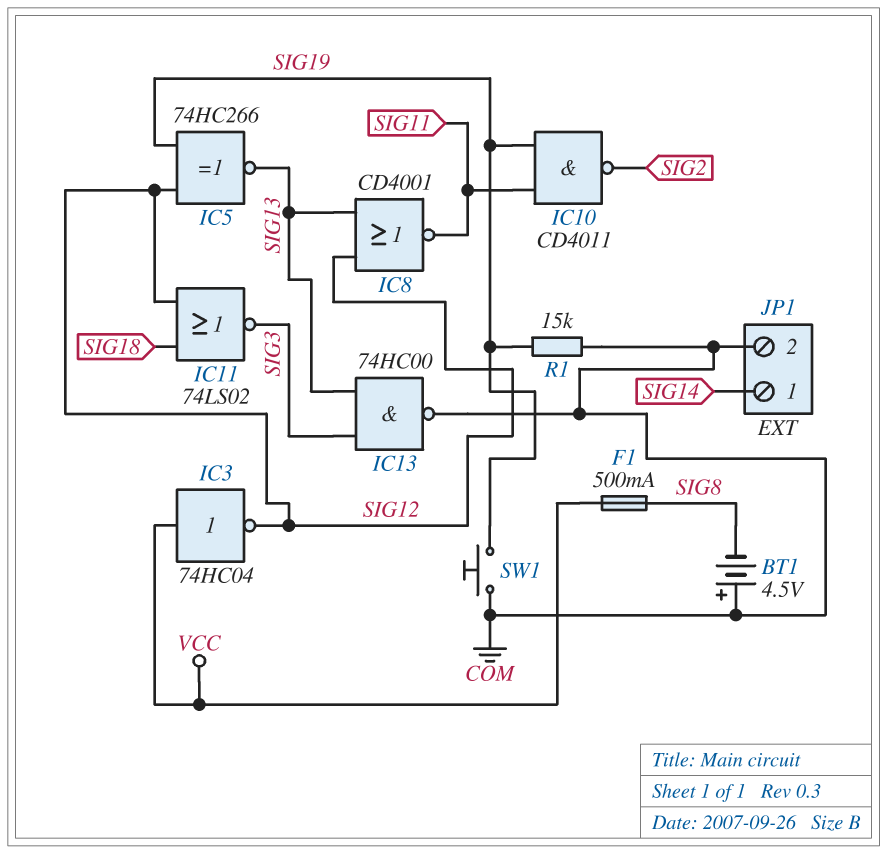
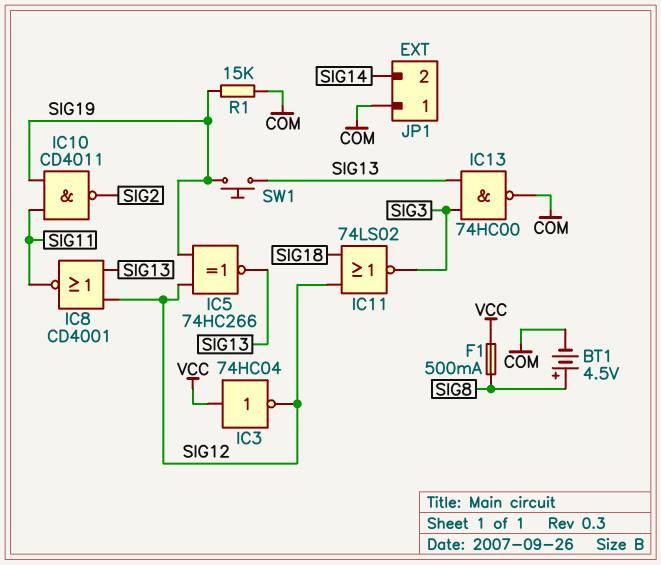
BT1: 4.5V (plus COM, minus SIG8) -> 4.5V (plus SIG8, minus COM)
JP1 pin 1: SIG14 -> COM
JP1 pin 2: COM -> SIG14
SW1: button (COM, SIG19) -> button (SIG13, SIG19)

